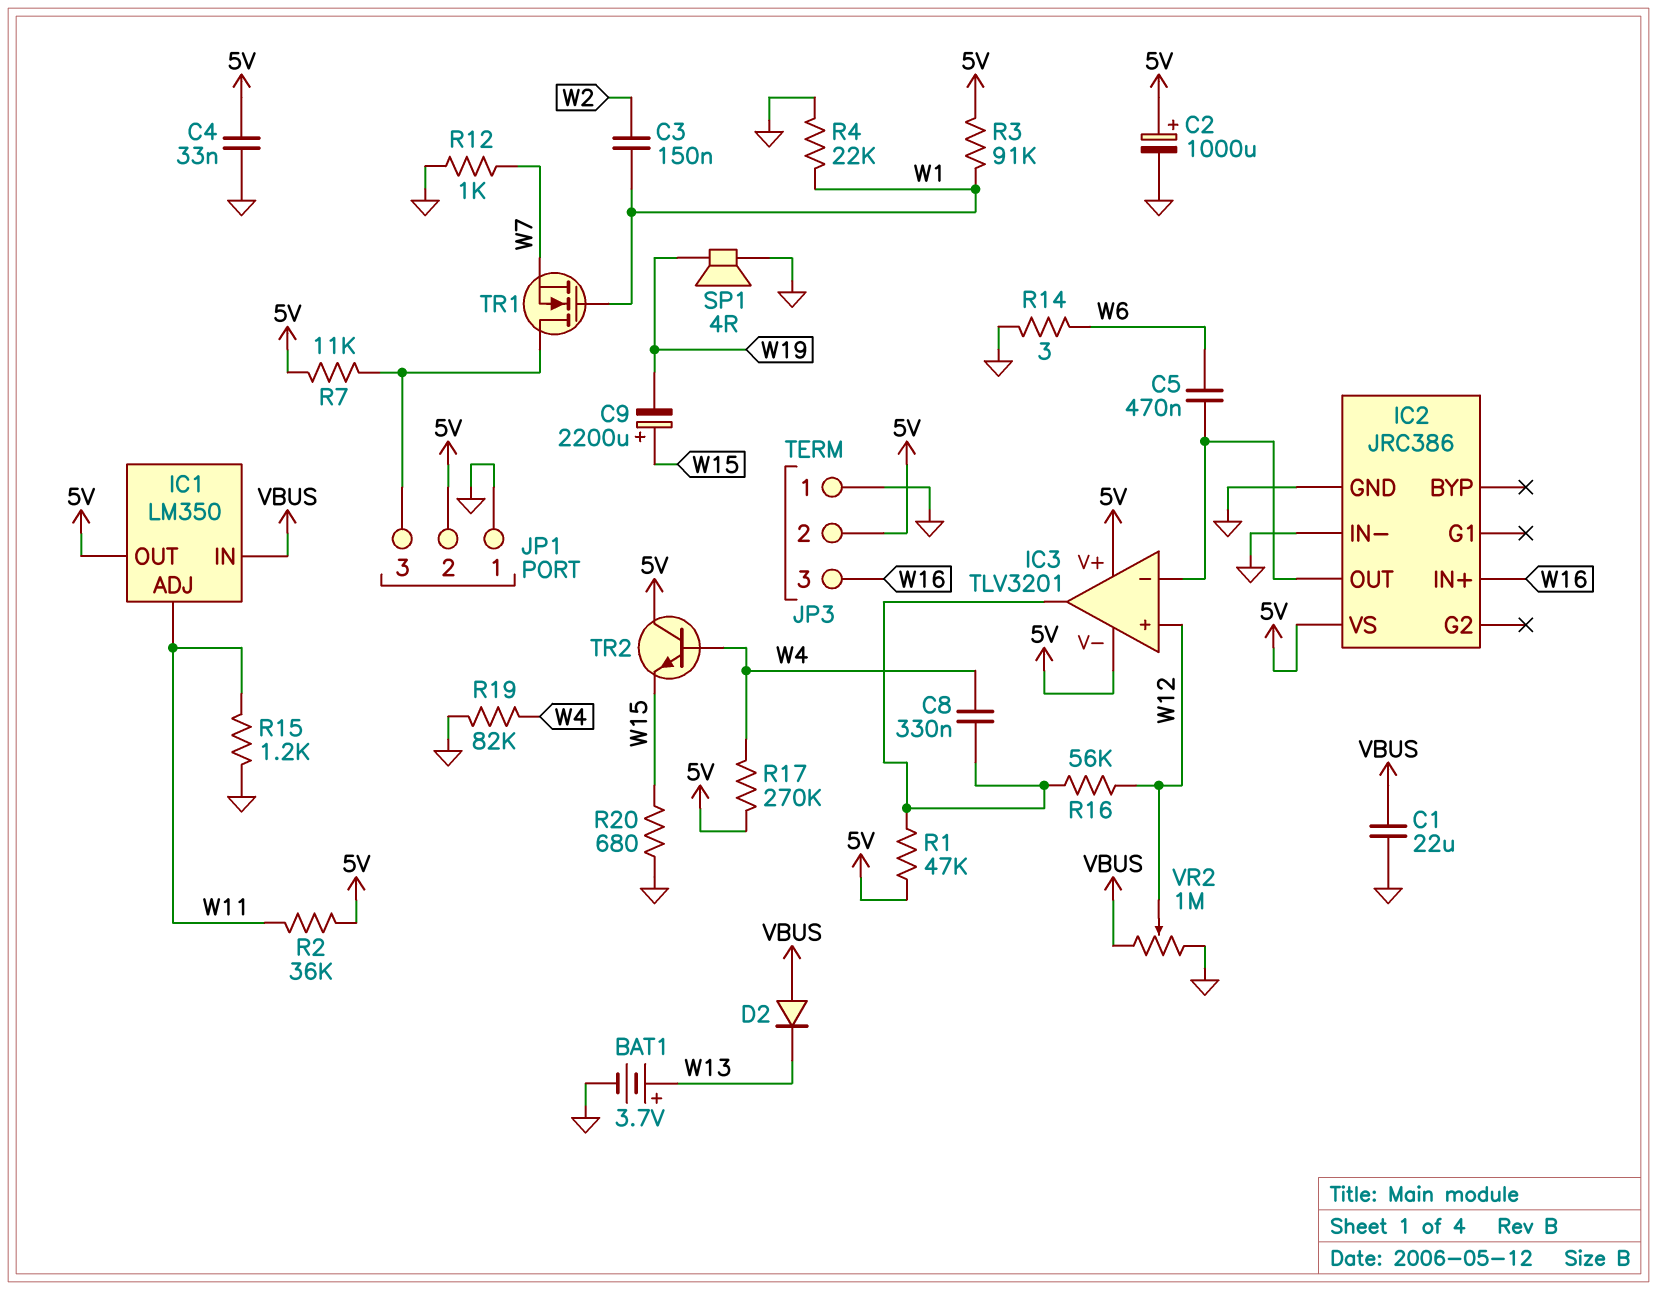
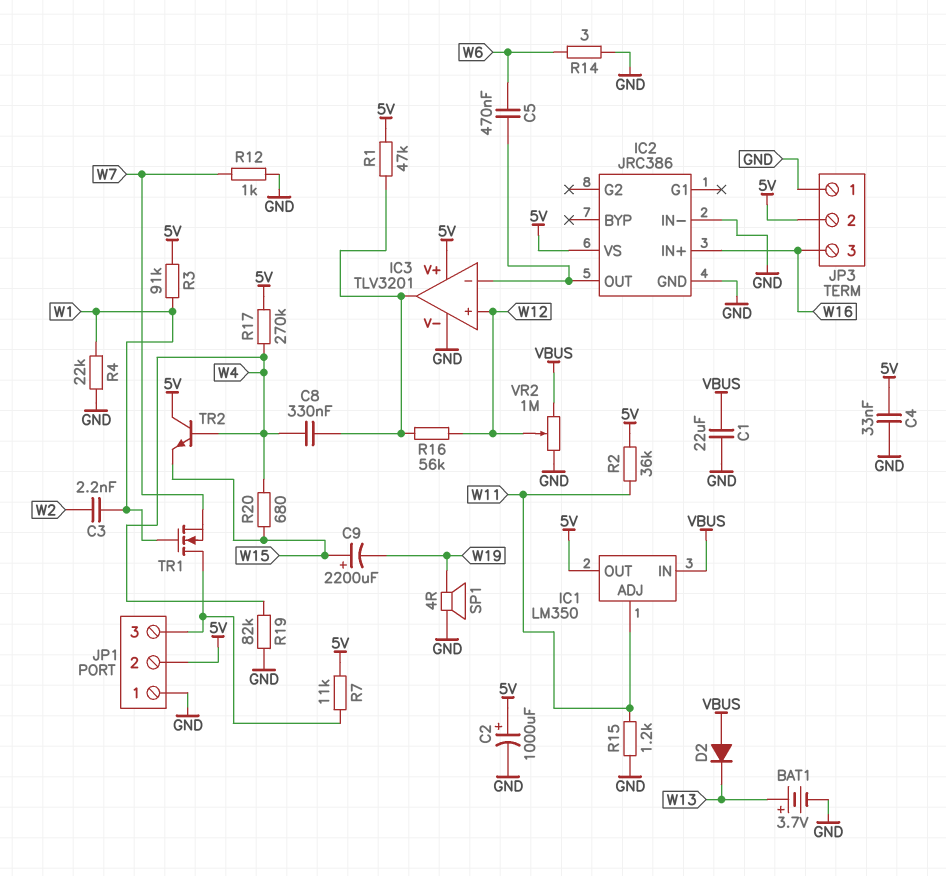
C3: 150nF (W1, W2) -> 2.2nF (W1, W2)
IC3 pin V-: 5V -> GND
R20: 680 (GND, W15) -> 680 (W4, W15)

